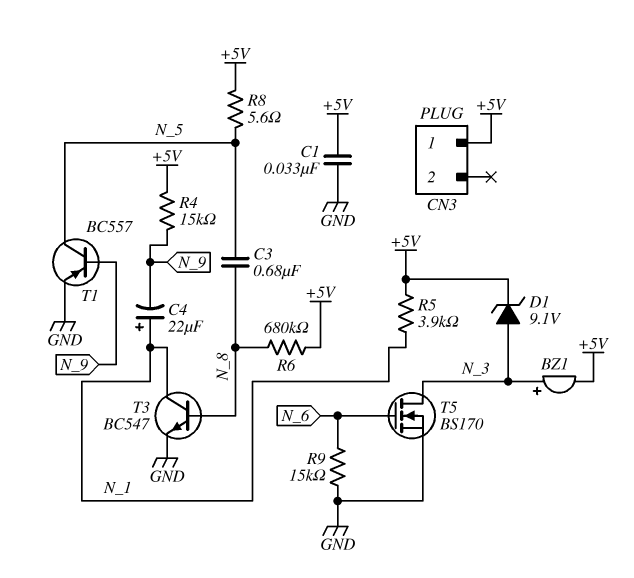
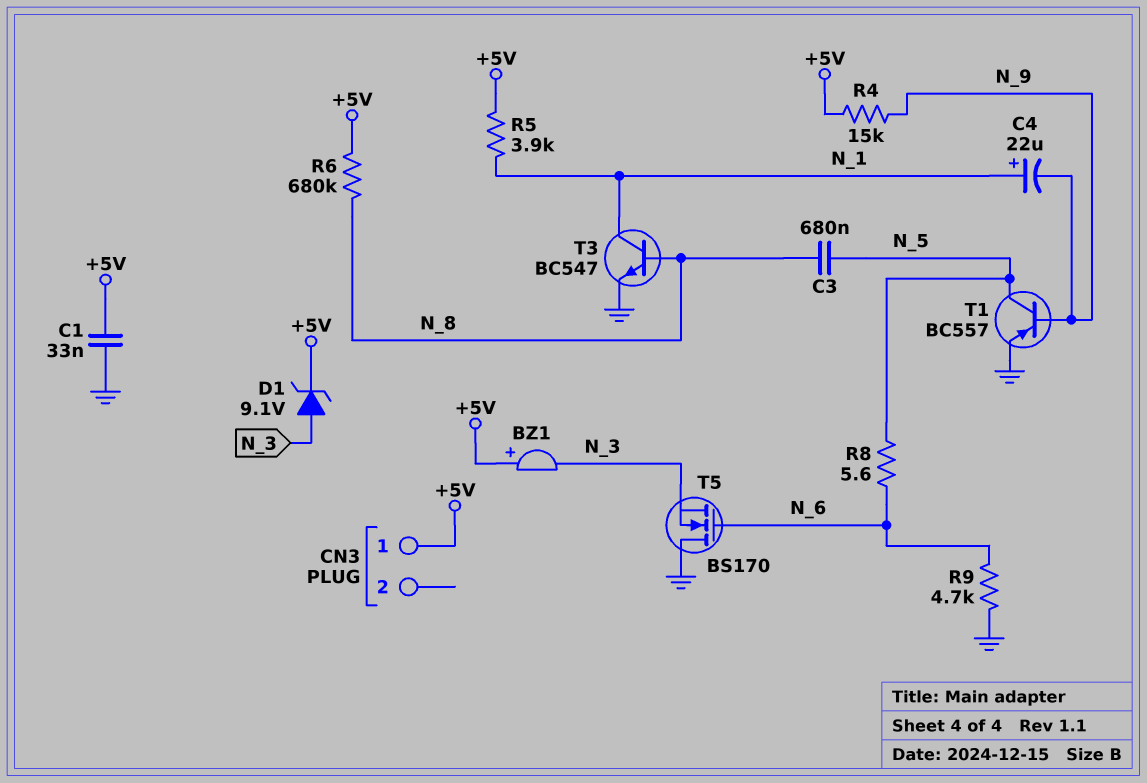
BZ1: buzzer (plus N_3, minus +5V) -> buzzer (plus +5V, minus N_3)
R8: 5.6 (+5V, N_5) -> 5.6 (N_5, N_6)
R9: 15k (GND, N_6) -> 4.7k (GND, N_6)
T5: NMOS BS170 (G N_6, D N_3, S GND) -> NMOS BS170 (G N_6, D GND, S N_3)

